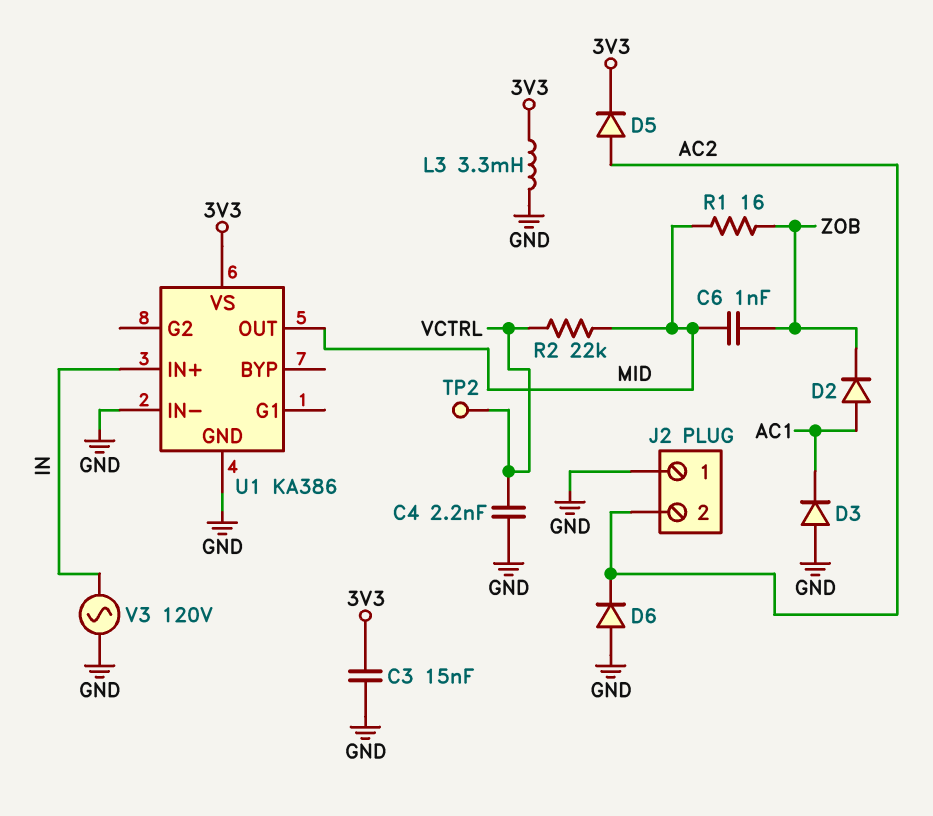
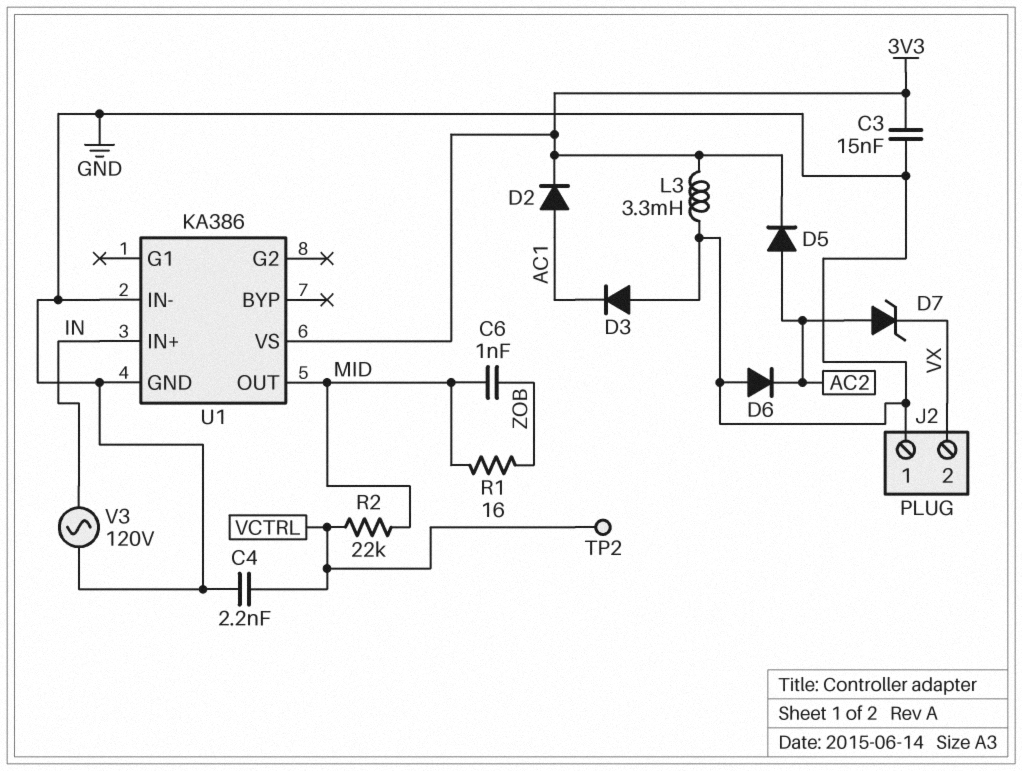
D2: diode (A AC1, K ZOB) -> diode (A AC1, K 3V3)
D7: none -> zener (A AC2, K VX)
J2 pin 2: AC2 -> VX

